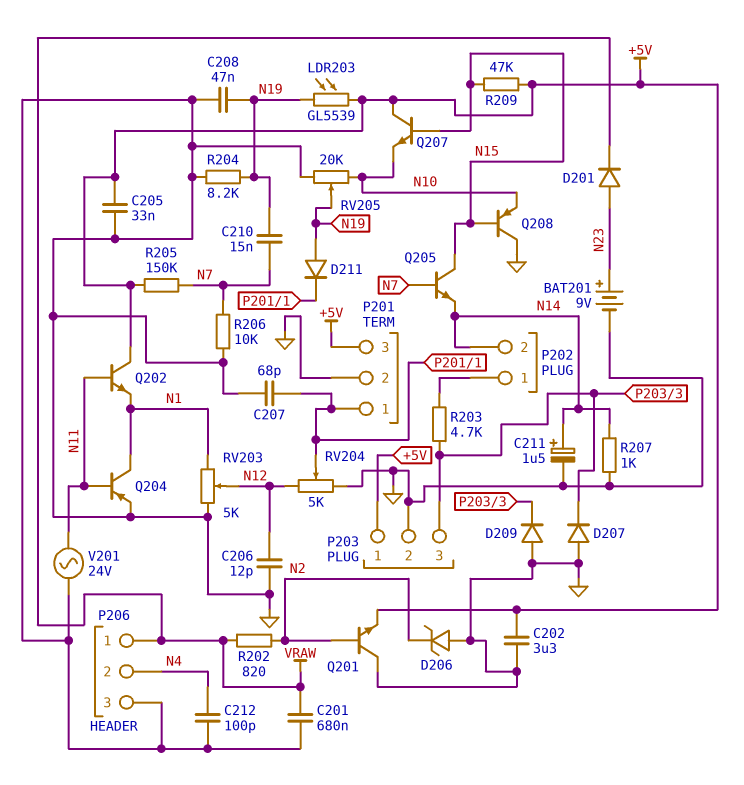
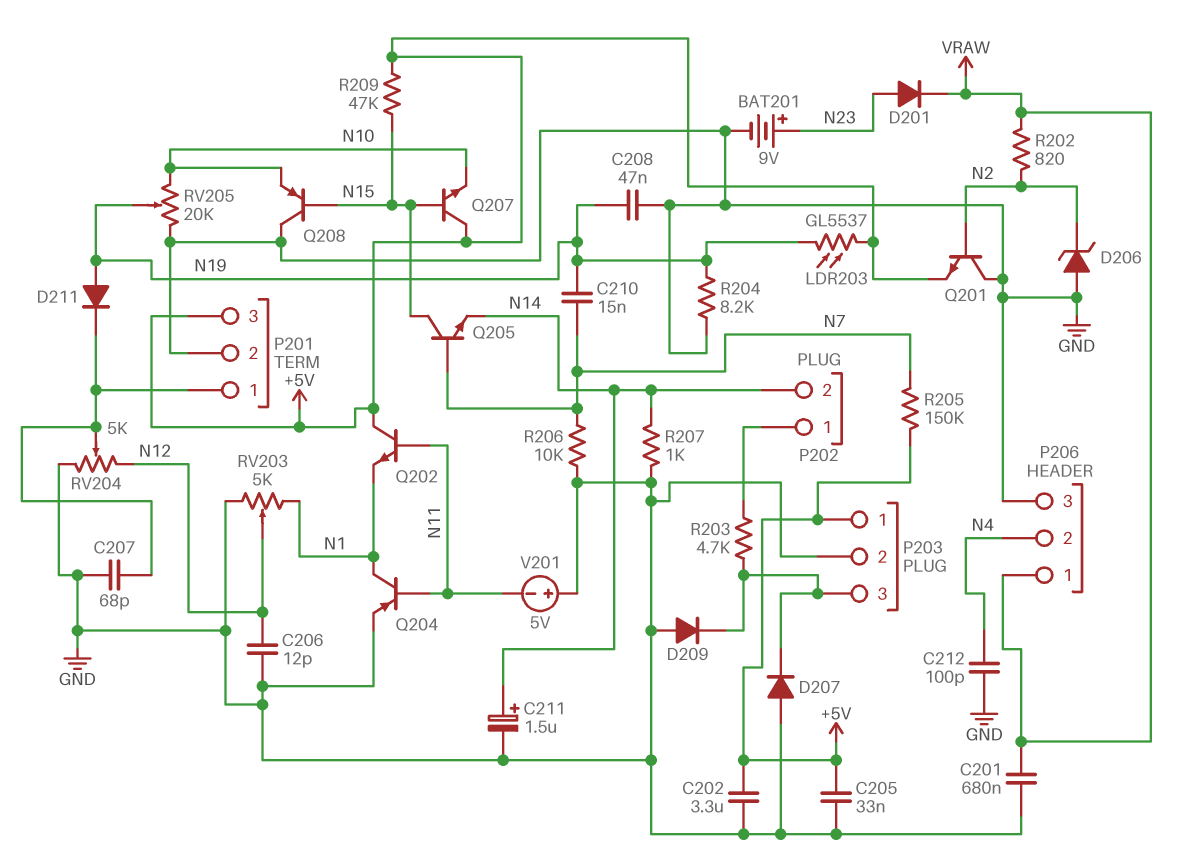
LDR203: GL5539 (+5V, N19) -> GL5537 (+5V, N19)
V201: AC 24V (GND, N11) -> 5V (plus GND, minus N11)

